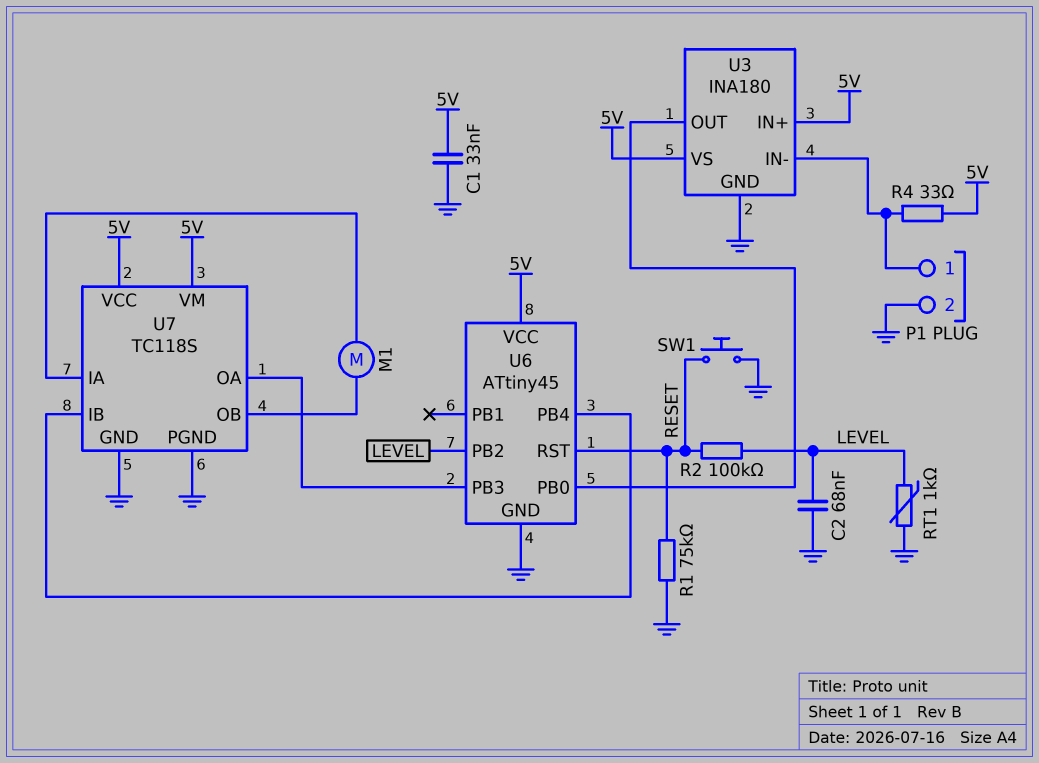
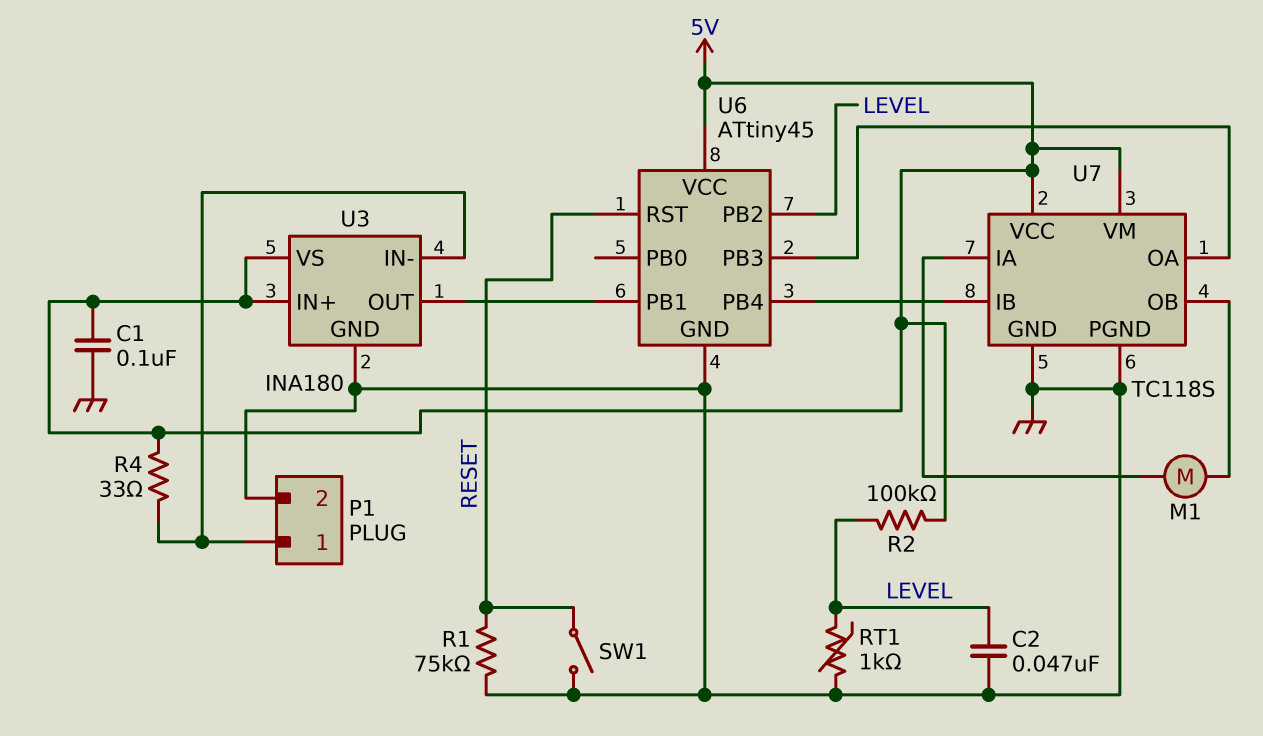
C1: 33nF (5V, GND) -> 100nF (5V, GND)
C2: 68nF (GND, LEVEL) -> 47nF (GND, LEVEL)
R2: 100k (LEVEL, RESET) -> 100k (5V, LEVEL)
SW1: button (GND, RESET) -> switch (GND, RESET)
U6 pin PB0: U3/OUT -> none
U6 pin PB1: none -> U3/OUT

